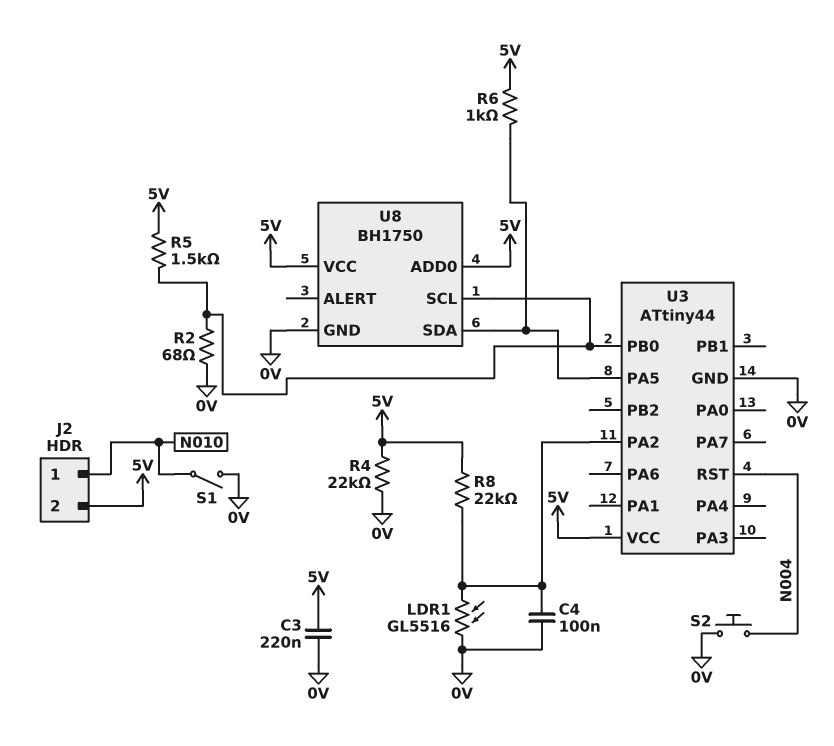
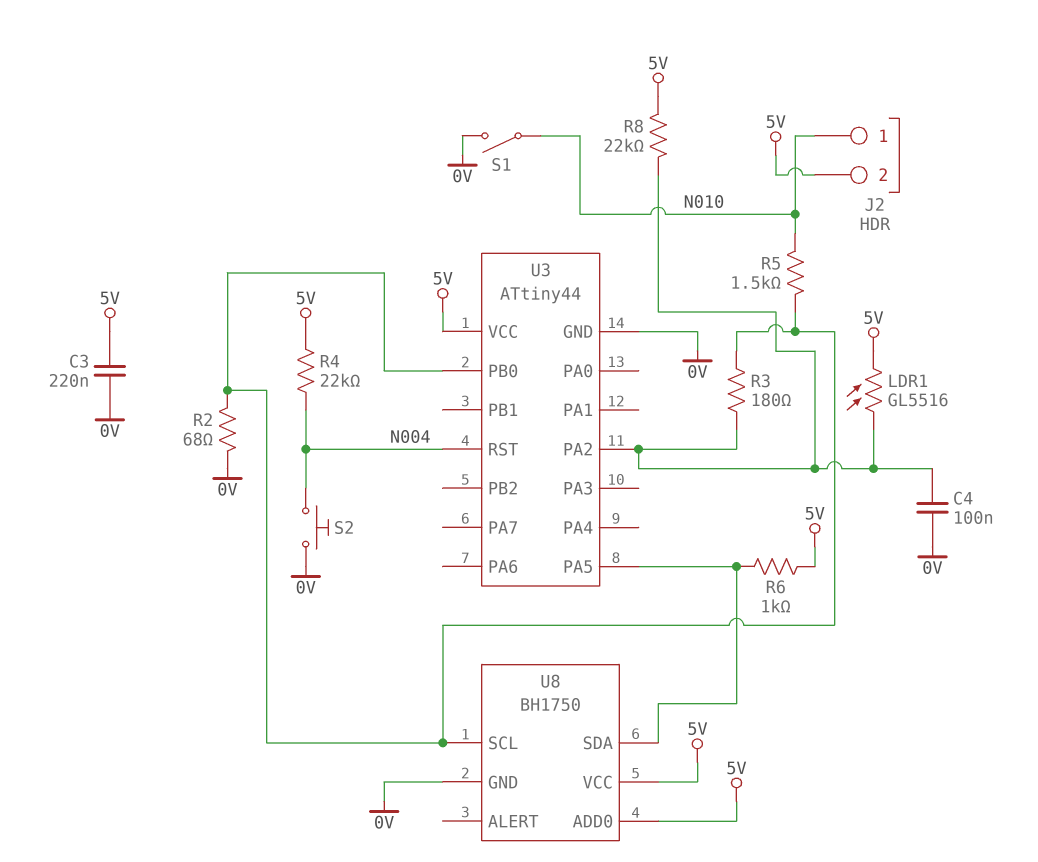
LDR1: GL5516 (0V, U3/PA2) -> GL5516 (5V, U3/PA2)
R3: none -> 180 (U3/PA2, U3/PB0)
R4: 22k (0V, 5V) -> 22k (5V, N004)
R5: 1.5k (5V, U3/PB0) -> 1.5k (N010, U3/PB0)

